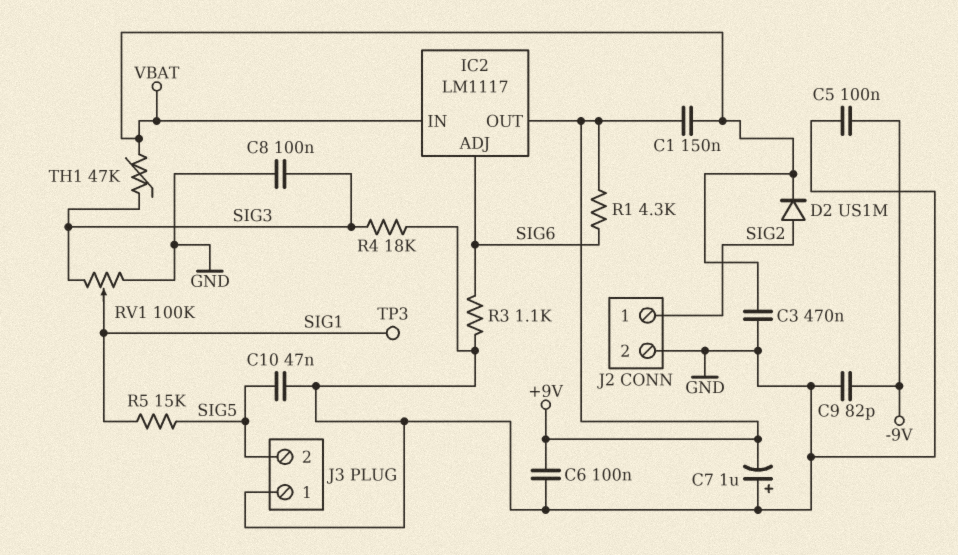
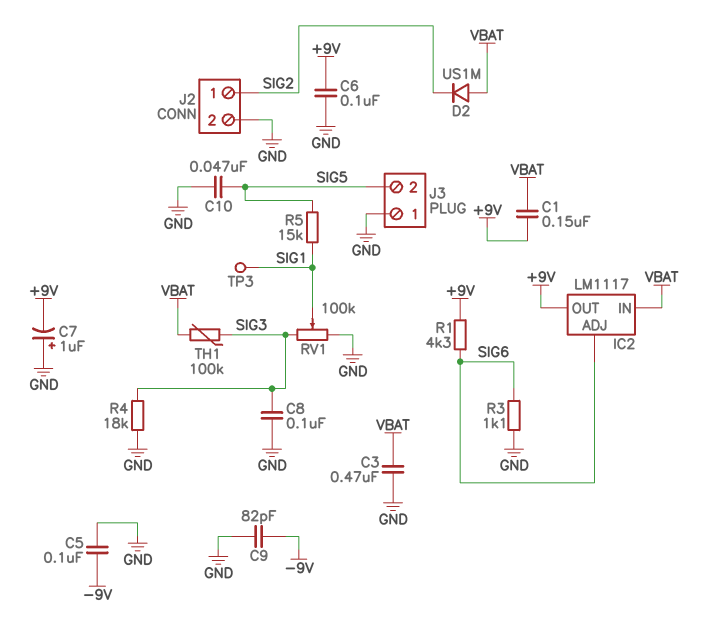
D2: diode US1M (A SIG2, K VBAT) -> diode US1M (A VBAT, K SIG2)
TH1: 47k (SIG3, VBAT) -> 100k (SIG3, VBAT)

